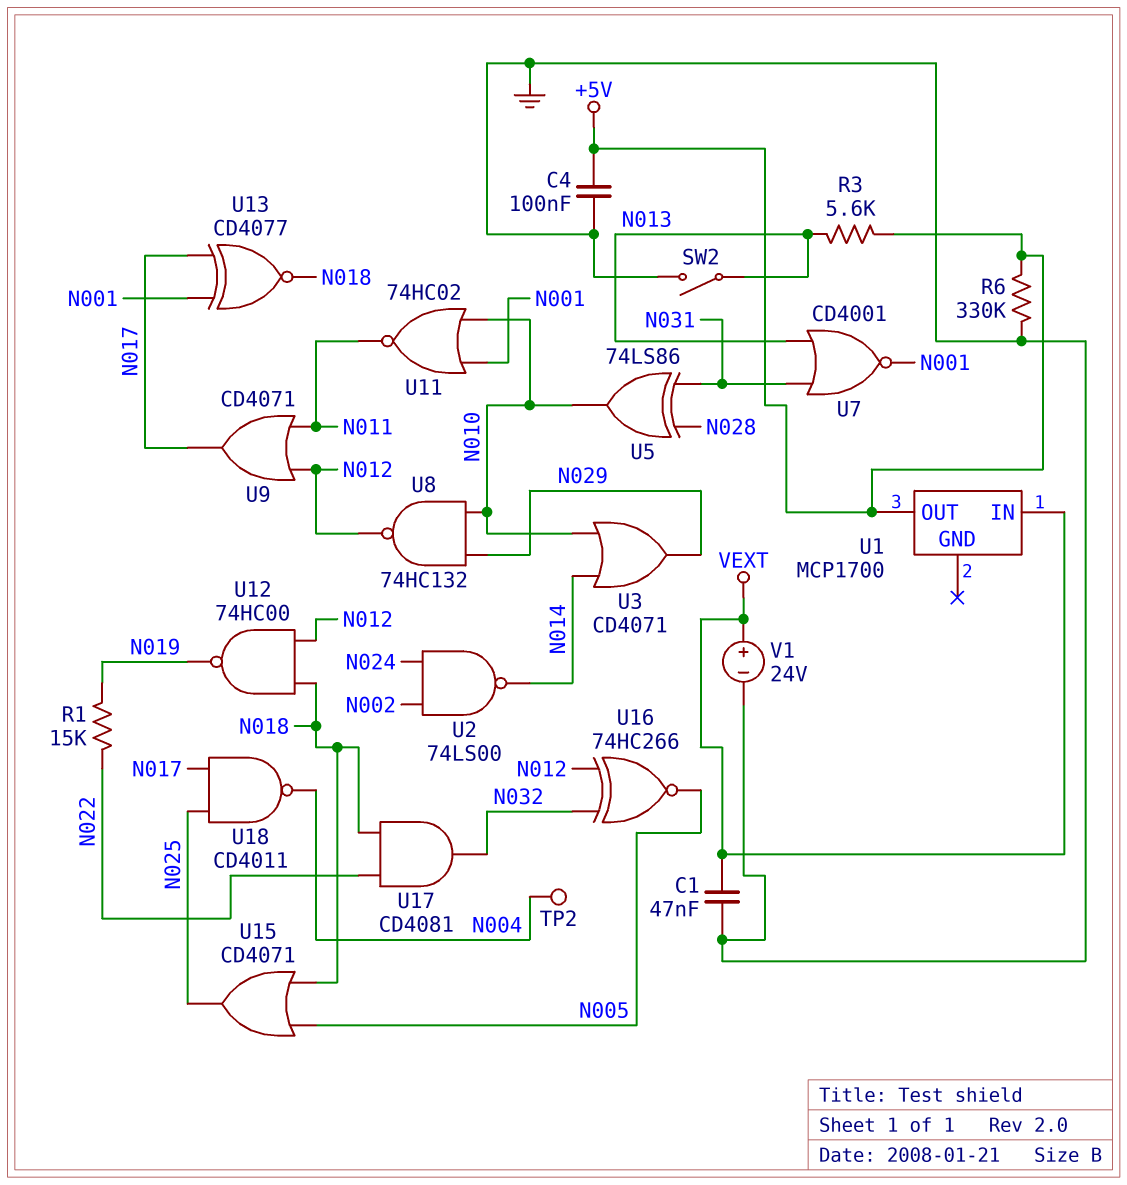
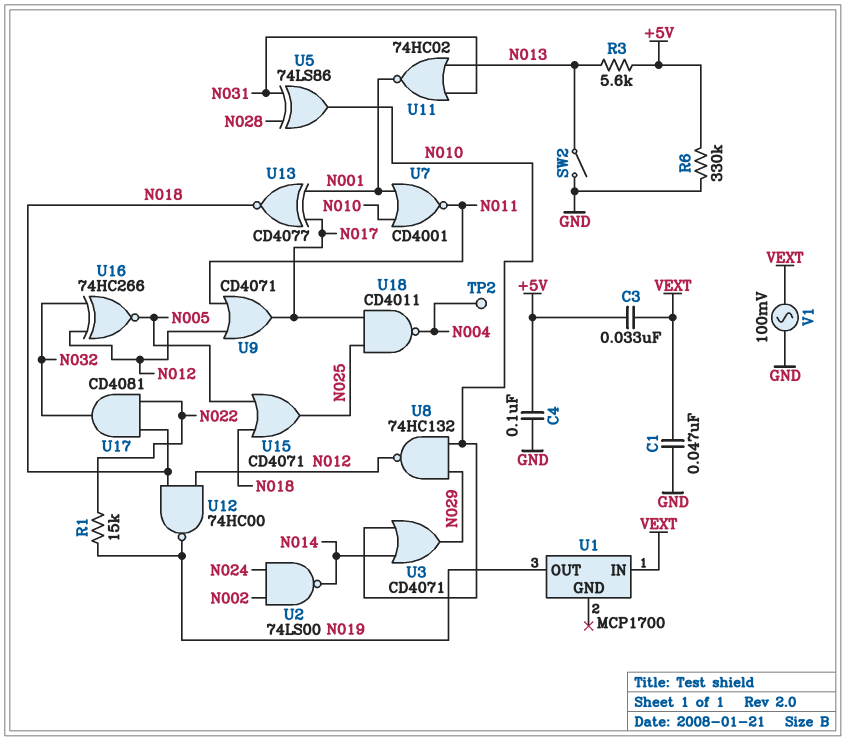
C3: none -> 33nF (+5V, VEXT)
U1 pin OUT: +5V -> N019
U7: NOR CD4001 (in N013, in N031, out N001) -> NOR CD4001 (in N001, in N010, out N011)
U11: NOR 74HC02 (in N001, in N010, out N011) -> NOR 74HC02 (in N013, in N031, out N001)
V1: 24V (plus VEXT, minus GND) -> AC 100mV (GND, VEXT)

